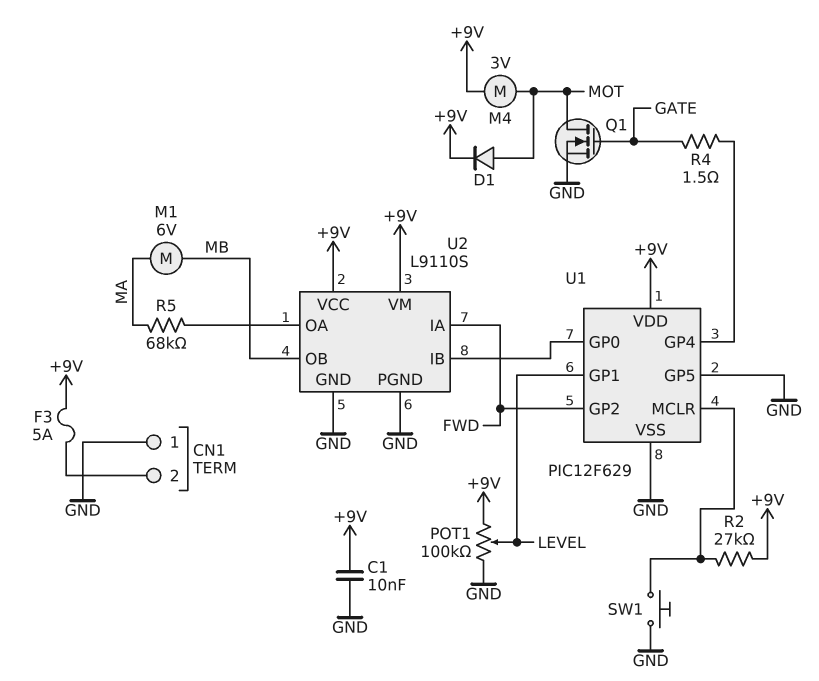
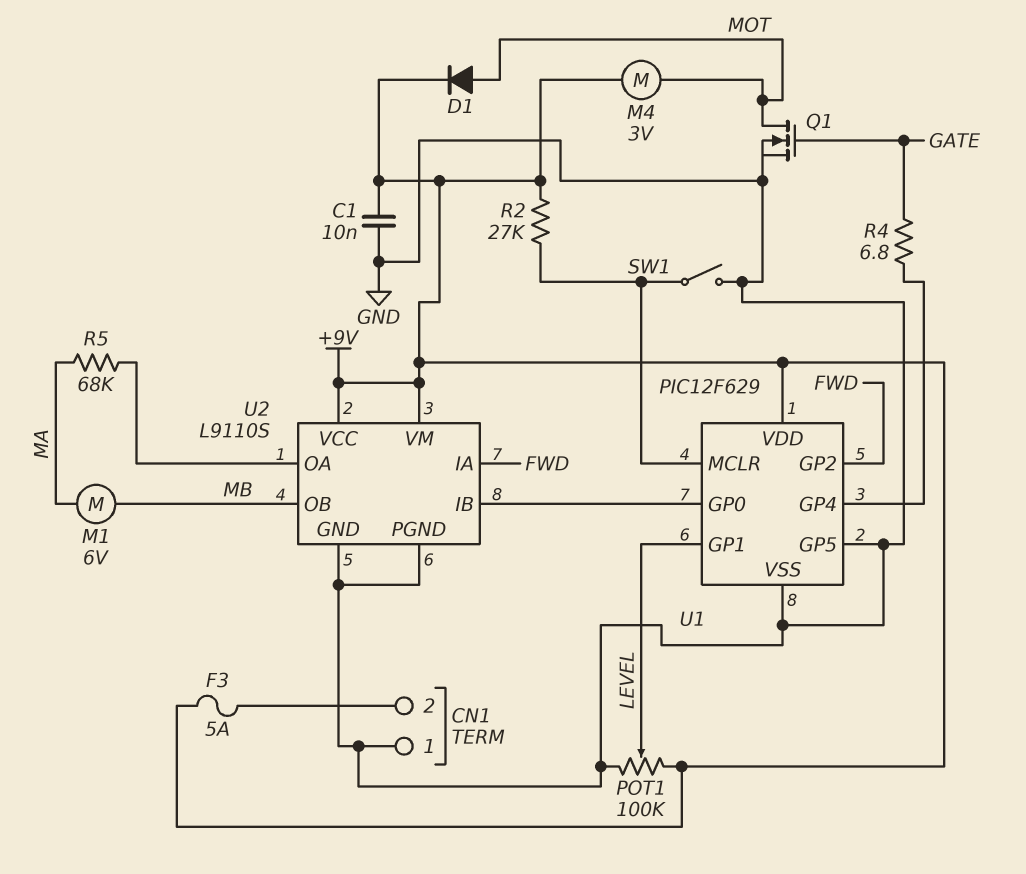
R4: 1.5 (GATE, U1/GP4) -> 6.8 (GATE, U1/GP4)
SW1: button (GND, U1/MCLR) -> switch (GND, U1/MCLR)

